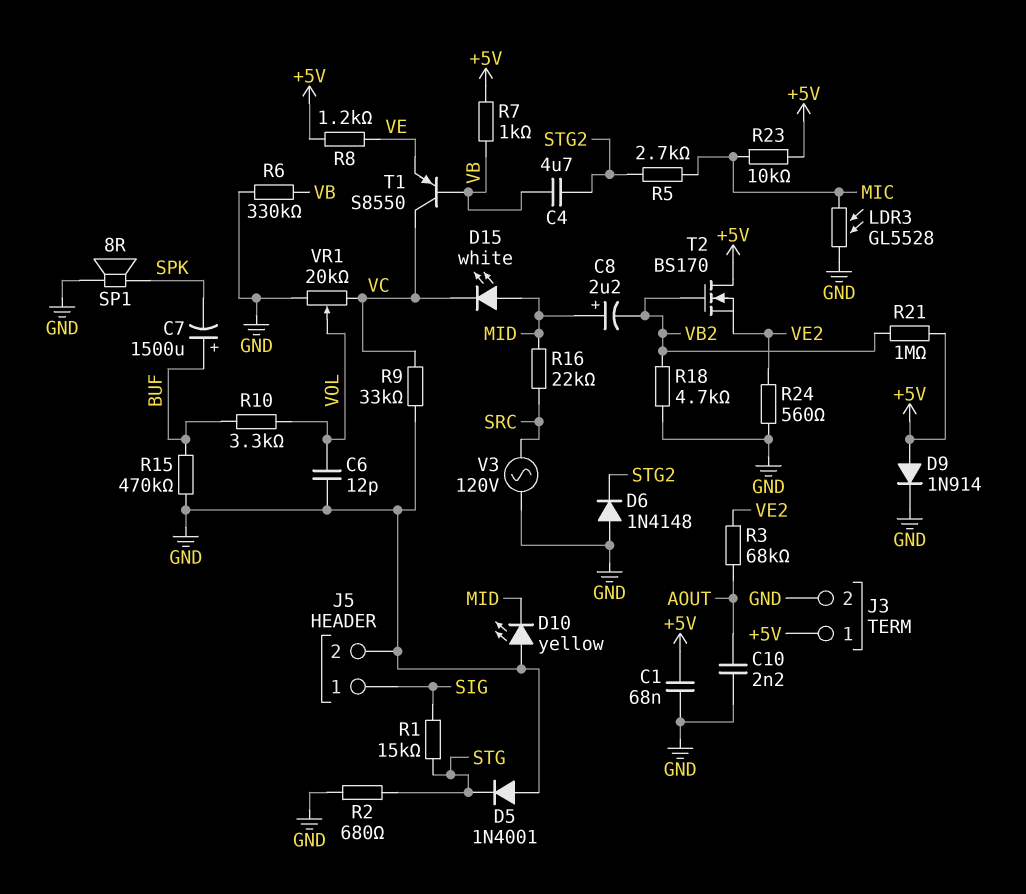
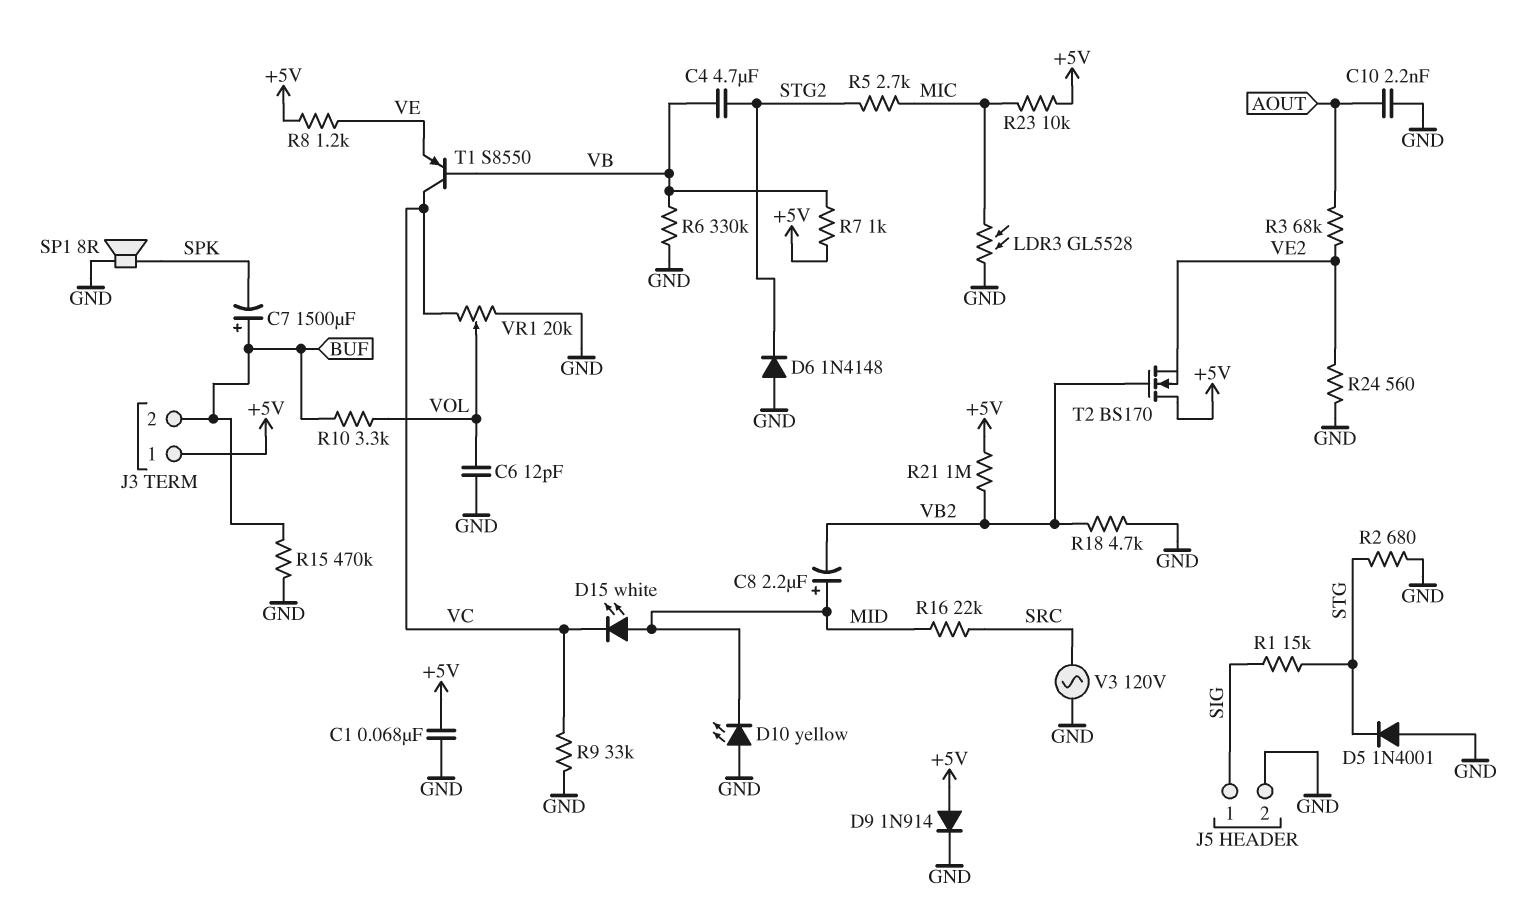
J3 pin 2: GND -> BUF

